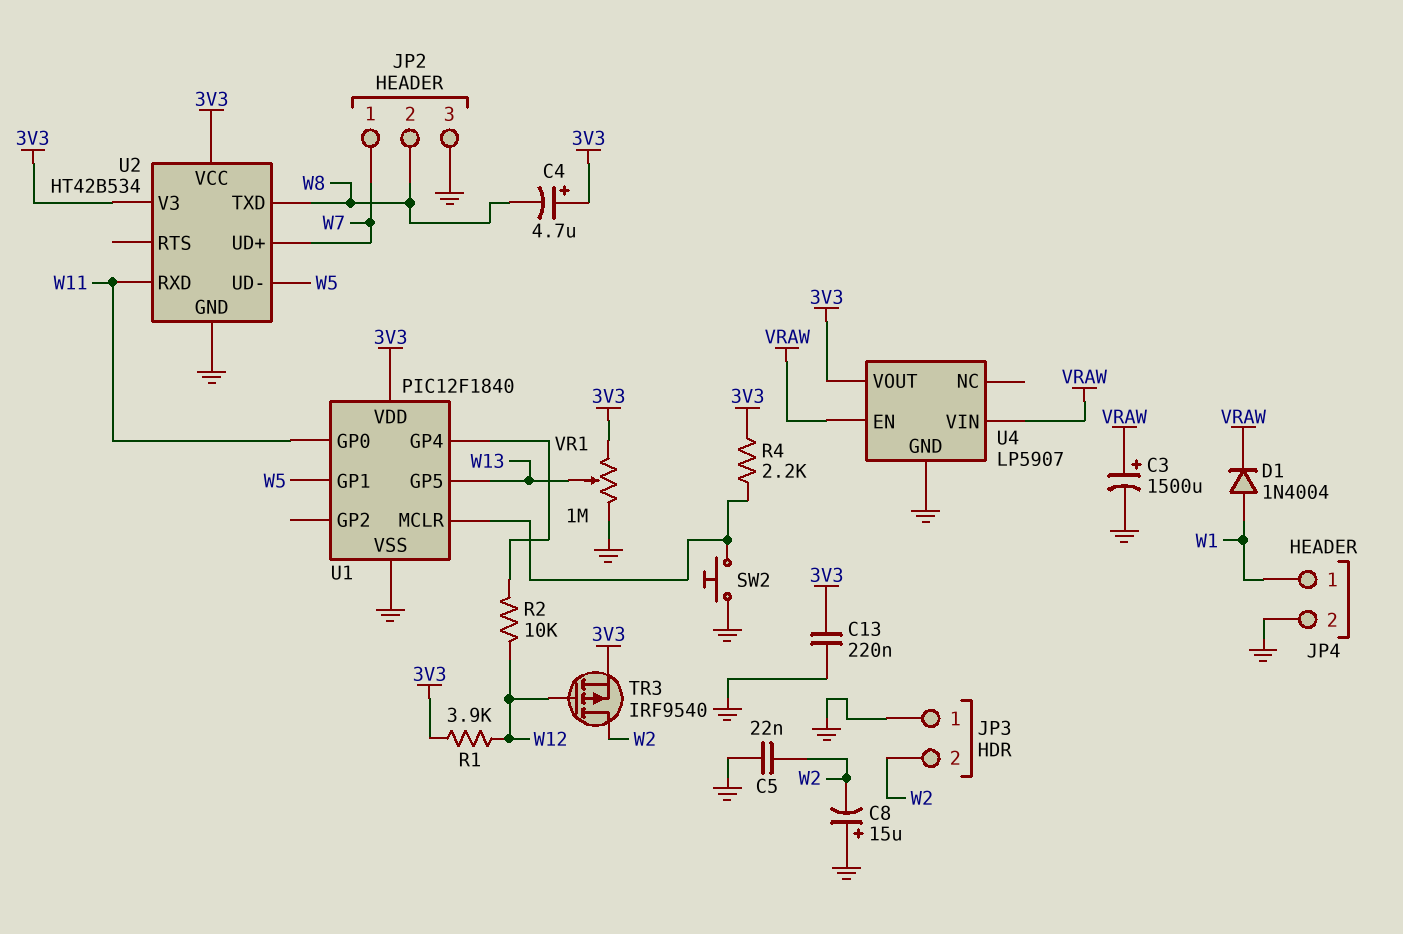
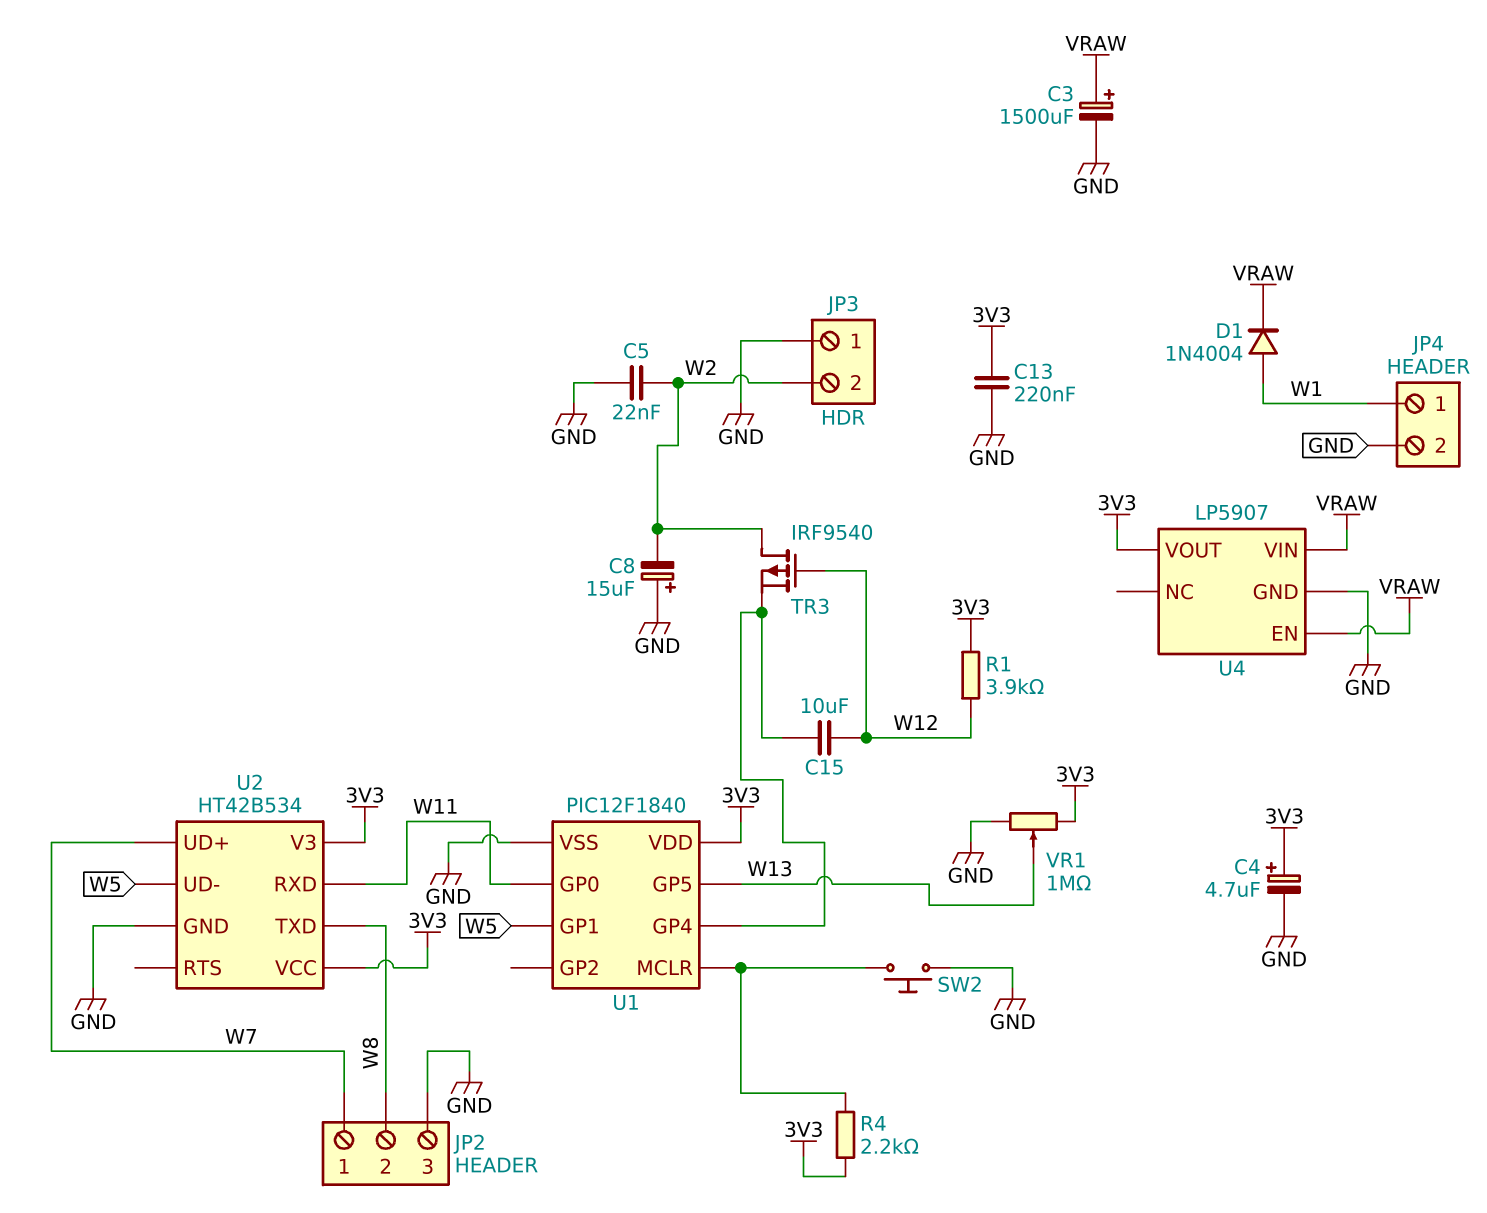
C4: 4.7uF (plus 3V3, minus W8) -> 4.7uF (plus 3V3, minus GND)
C15: none -> 10uF (U1/GP4, W12)
R2: 10k (U1/GP4, W12) -> none
TR3: PMOS IRF9540 (G W12, D W2, S 3V3) -> PMOS IRF9540 (G W12, D W2, S U1/GP4)

